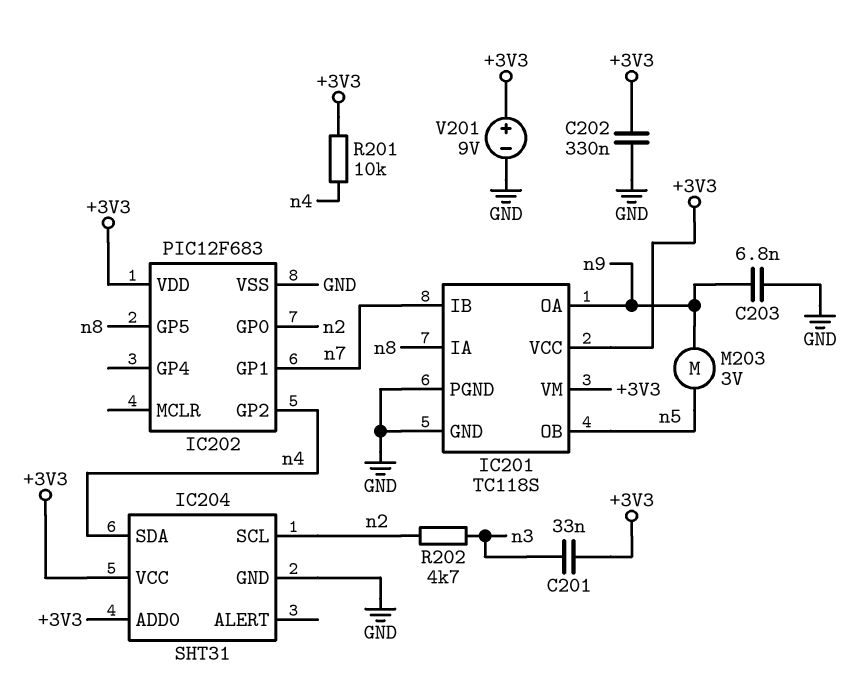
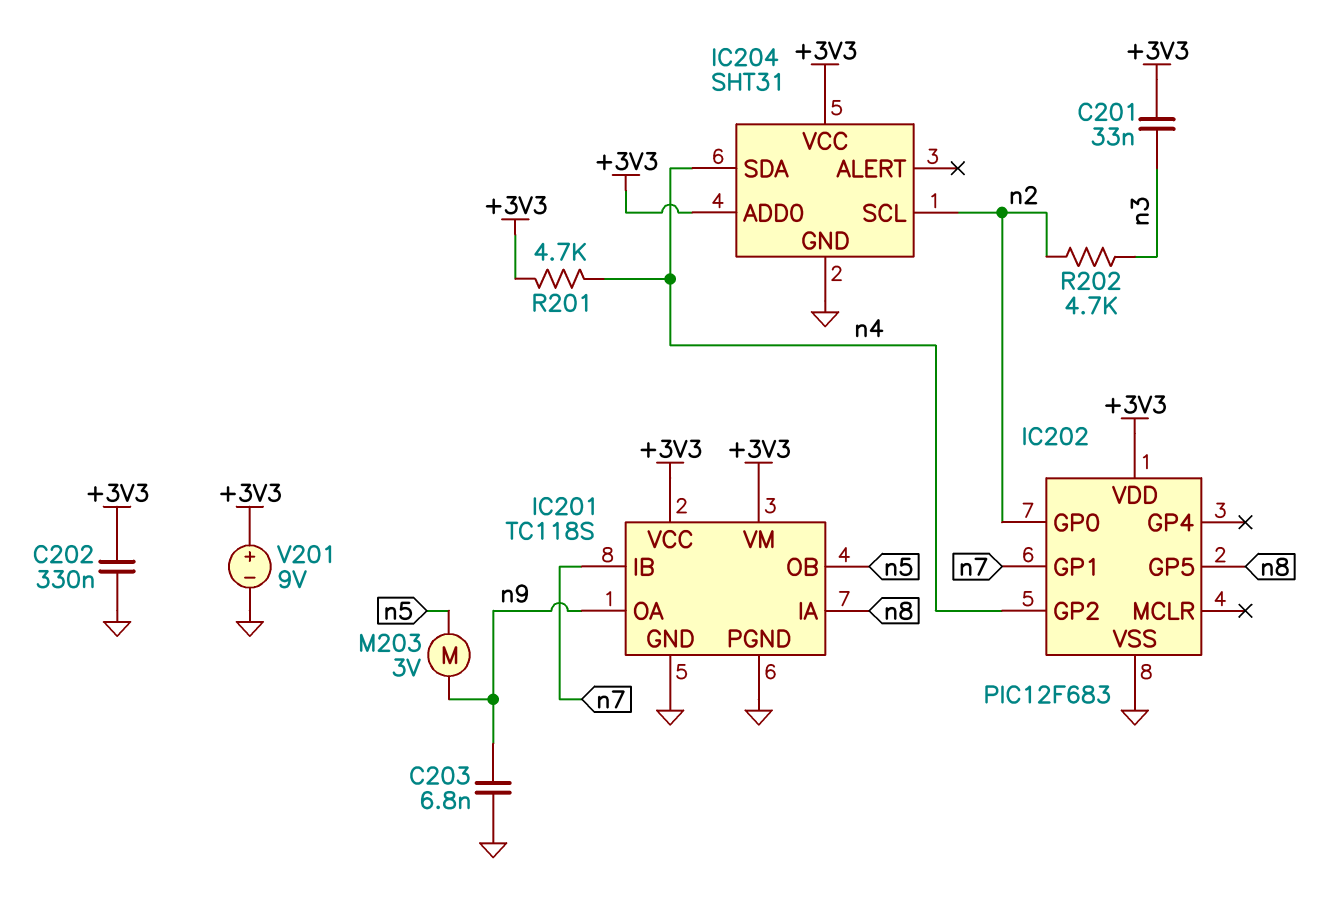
R201: 10k (+3V3, n4) -> 4.7k (+3V3, n4)

